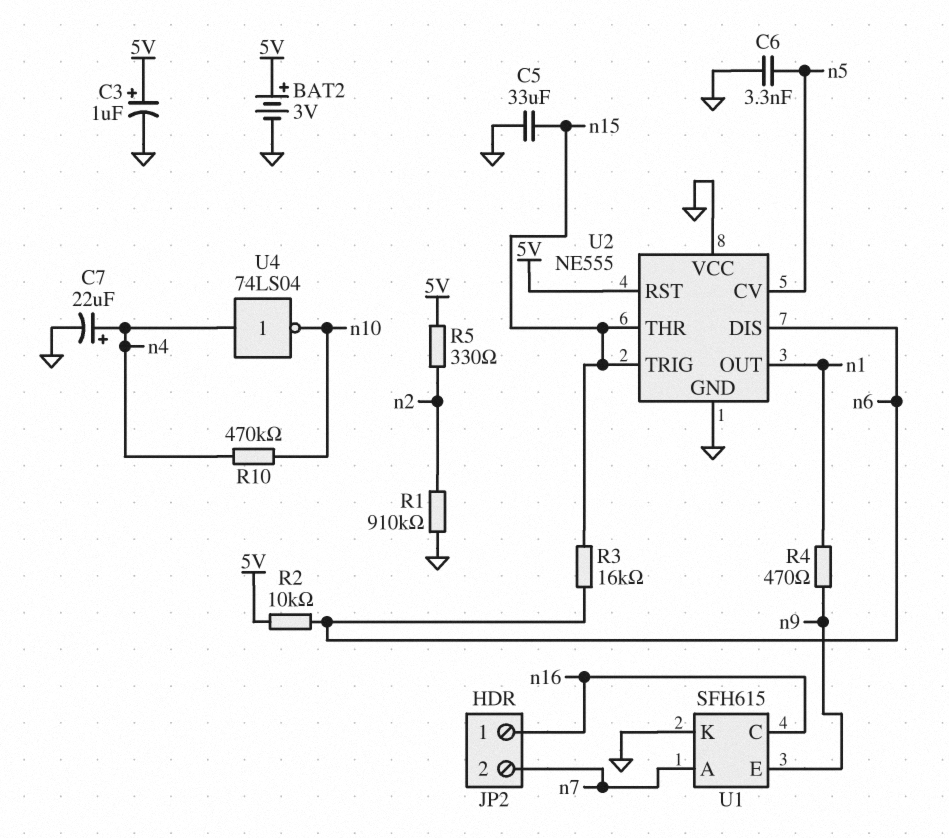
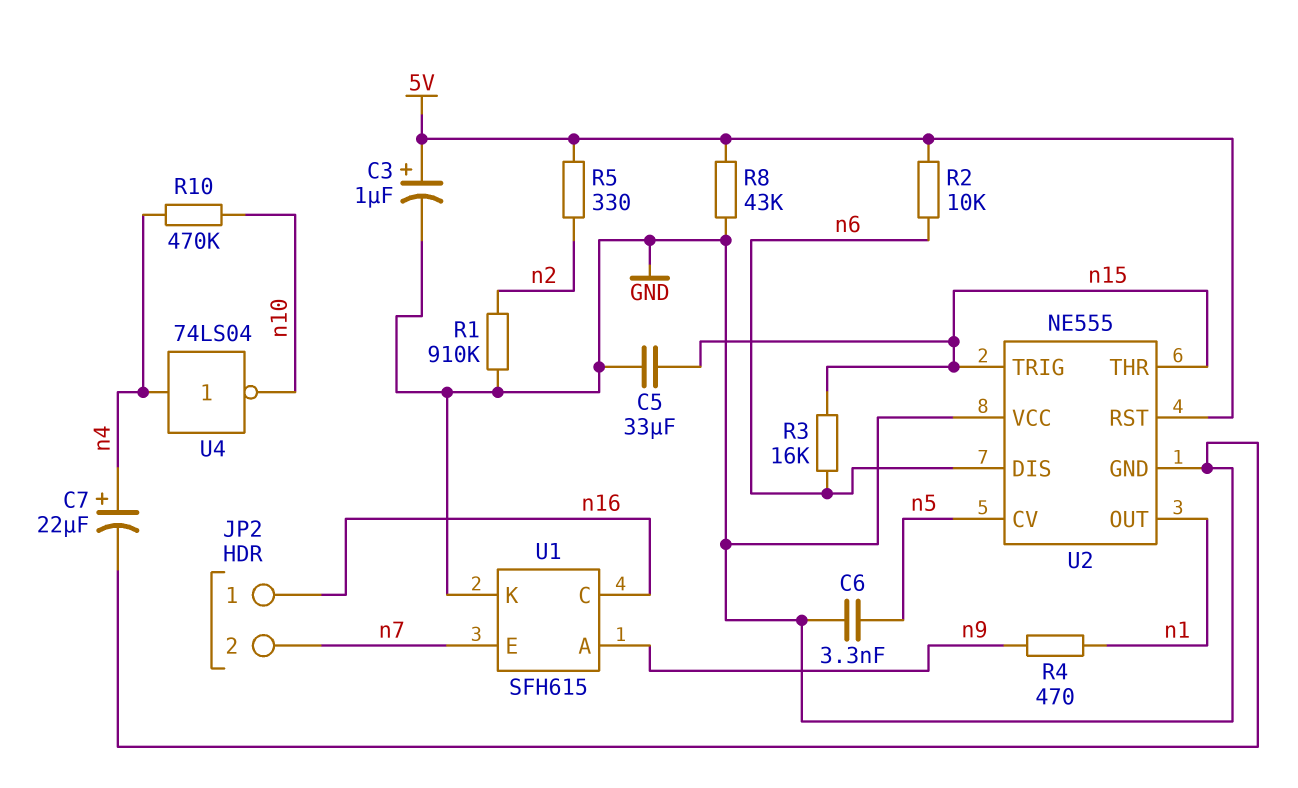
BAT2: 3V (plus 5V, minus GND) -> none
R8: none -> 43k (5V, GND)
U1 pin A: n7 -> n9
U1 pin E: n9 -> n7

